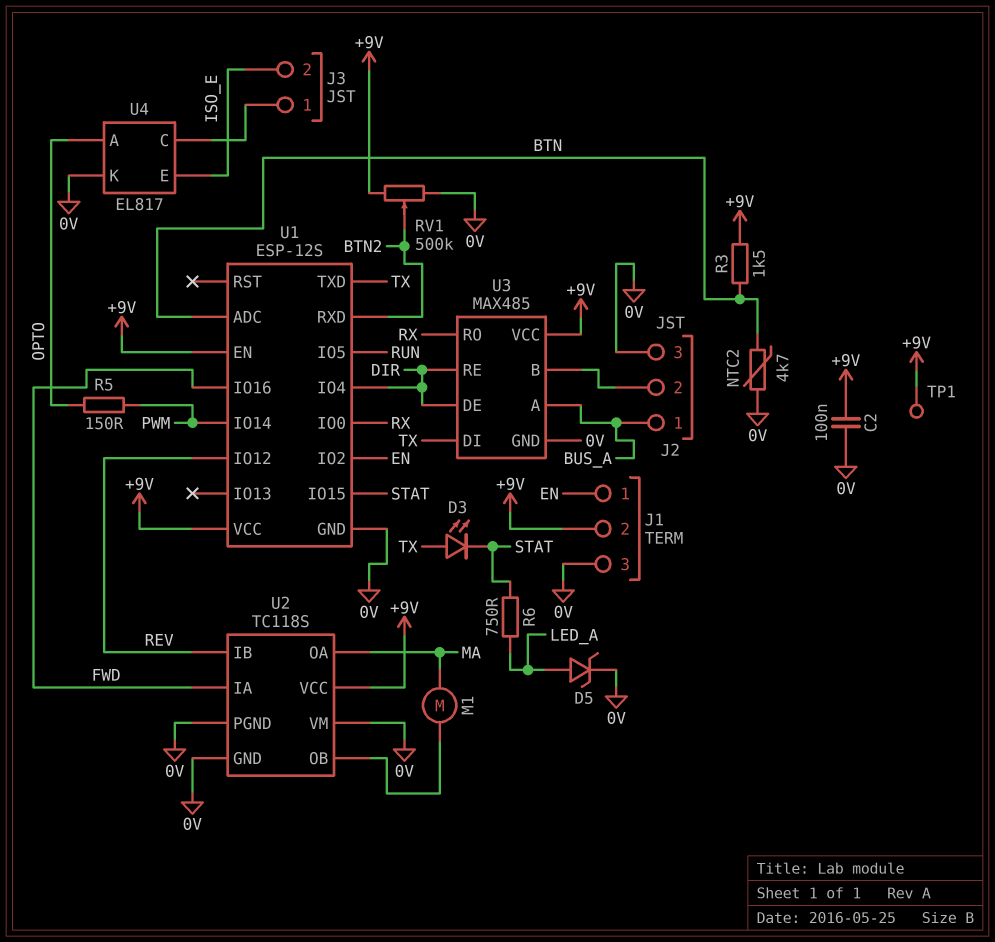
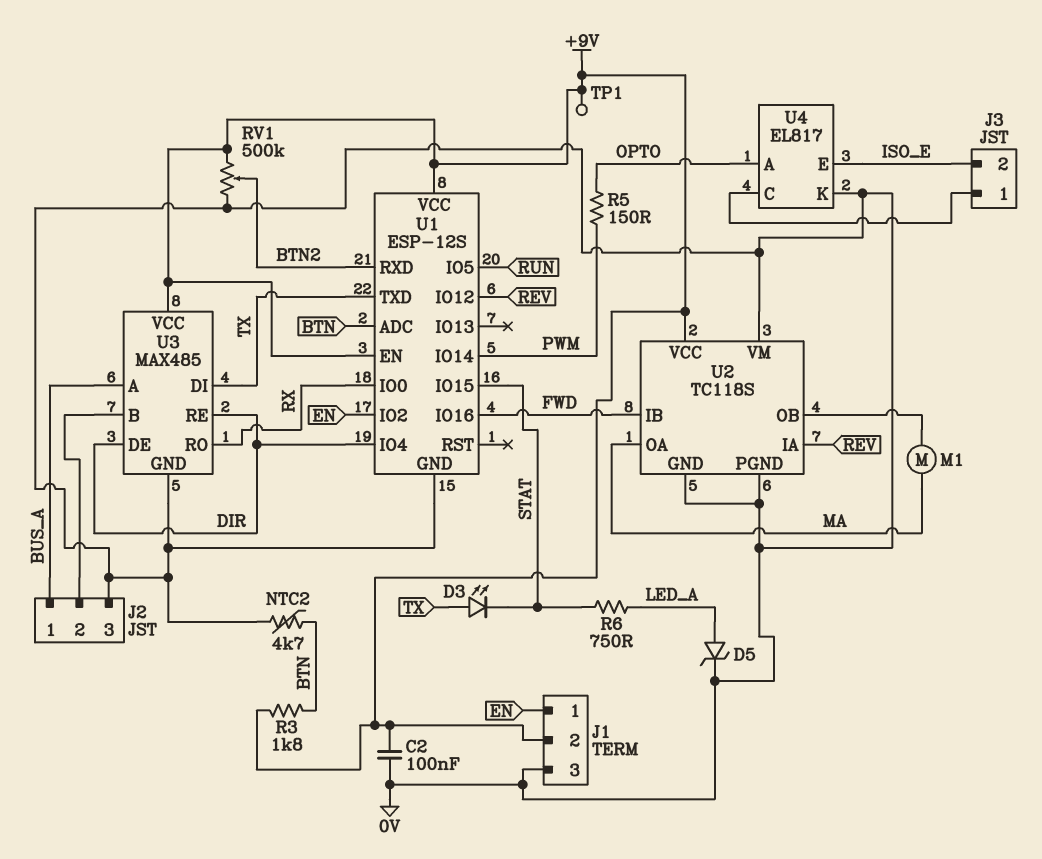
R3: 1.5k (+9V, BTN) -> 1.8k (+9V, BTN)
U2 pin IA: FWD -> REV
U2 pin IB: REV -> FWD

